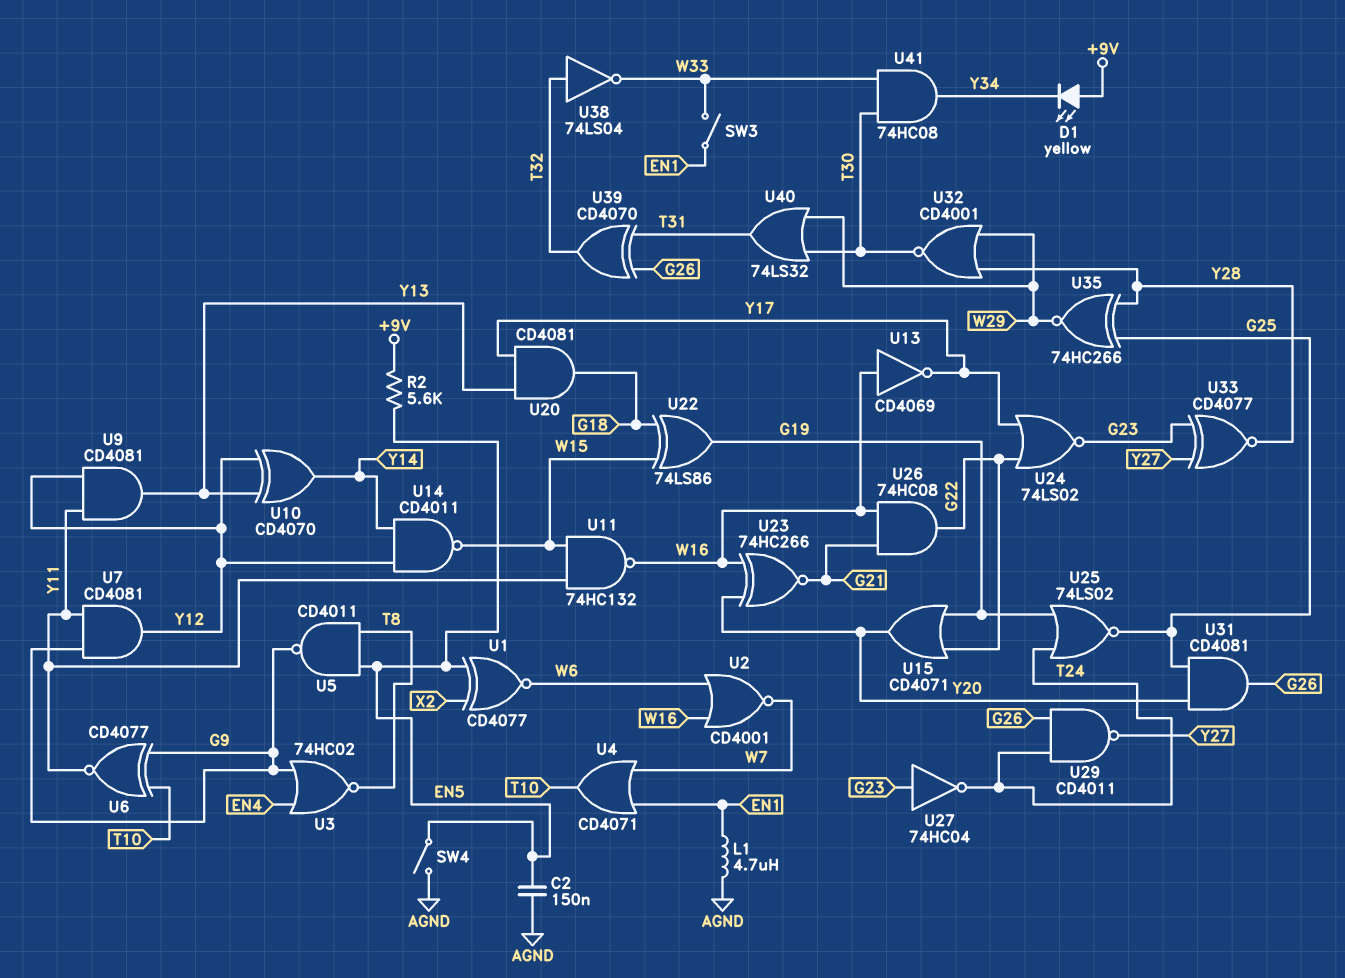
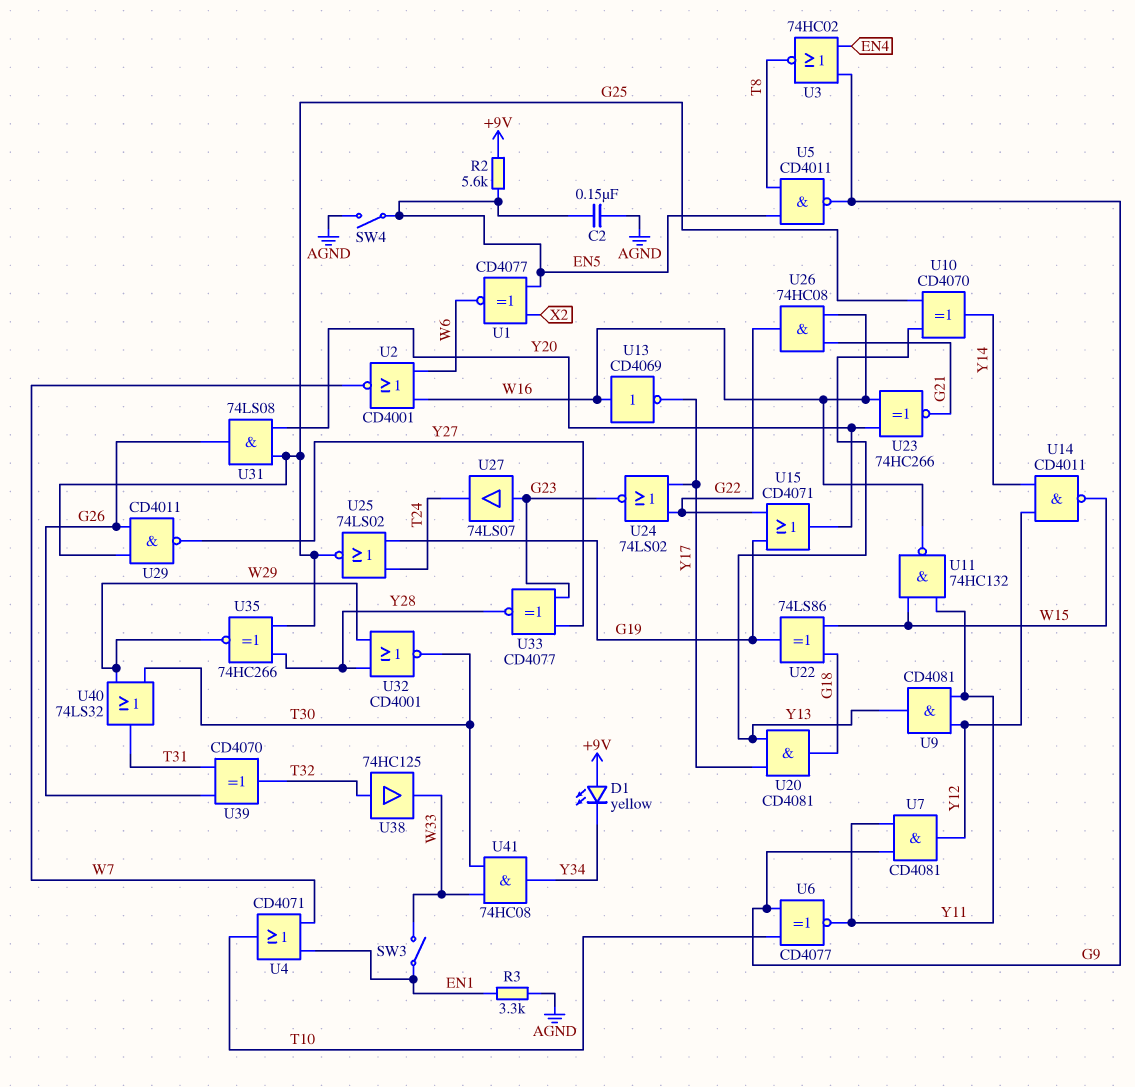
L1: 4.7uH (AGND, EN1) -> none
R3: none -> 3.3k (AGND, EN1)
U10: XOR CD4070 (in Y12, in Y13, out Y14) -> XOR CD4070 (in G25, in Y13, out Y14)
U27: NOT 74HC04 (in G23, out T24) -> buffer 74LS07 (in G23, out T24)
U29: NAND CD4011 (in G26, in T24, out Y27) -> NAND CD4011 (in G25, in G26, out Y27)
U31: AND CD4081 (in G25, in Y20, out G26) -> AND 74LS08 (in G25, in Y20, out G26)
U38: NOT 74LS04 (in T32, out W33) -> buffer 74HC125 (in T32, out W33)

